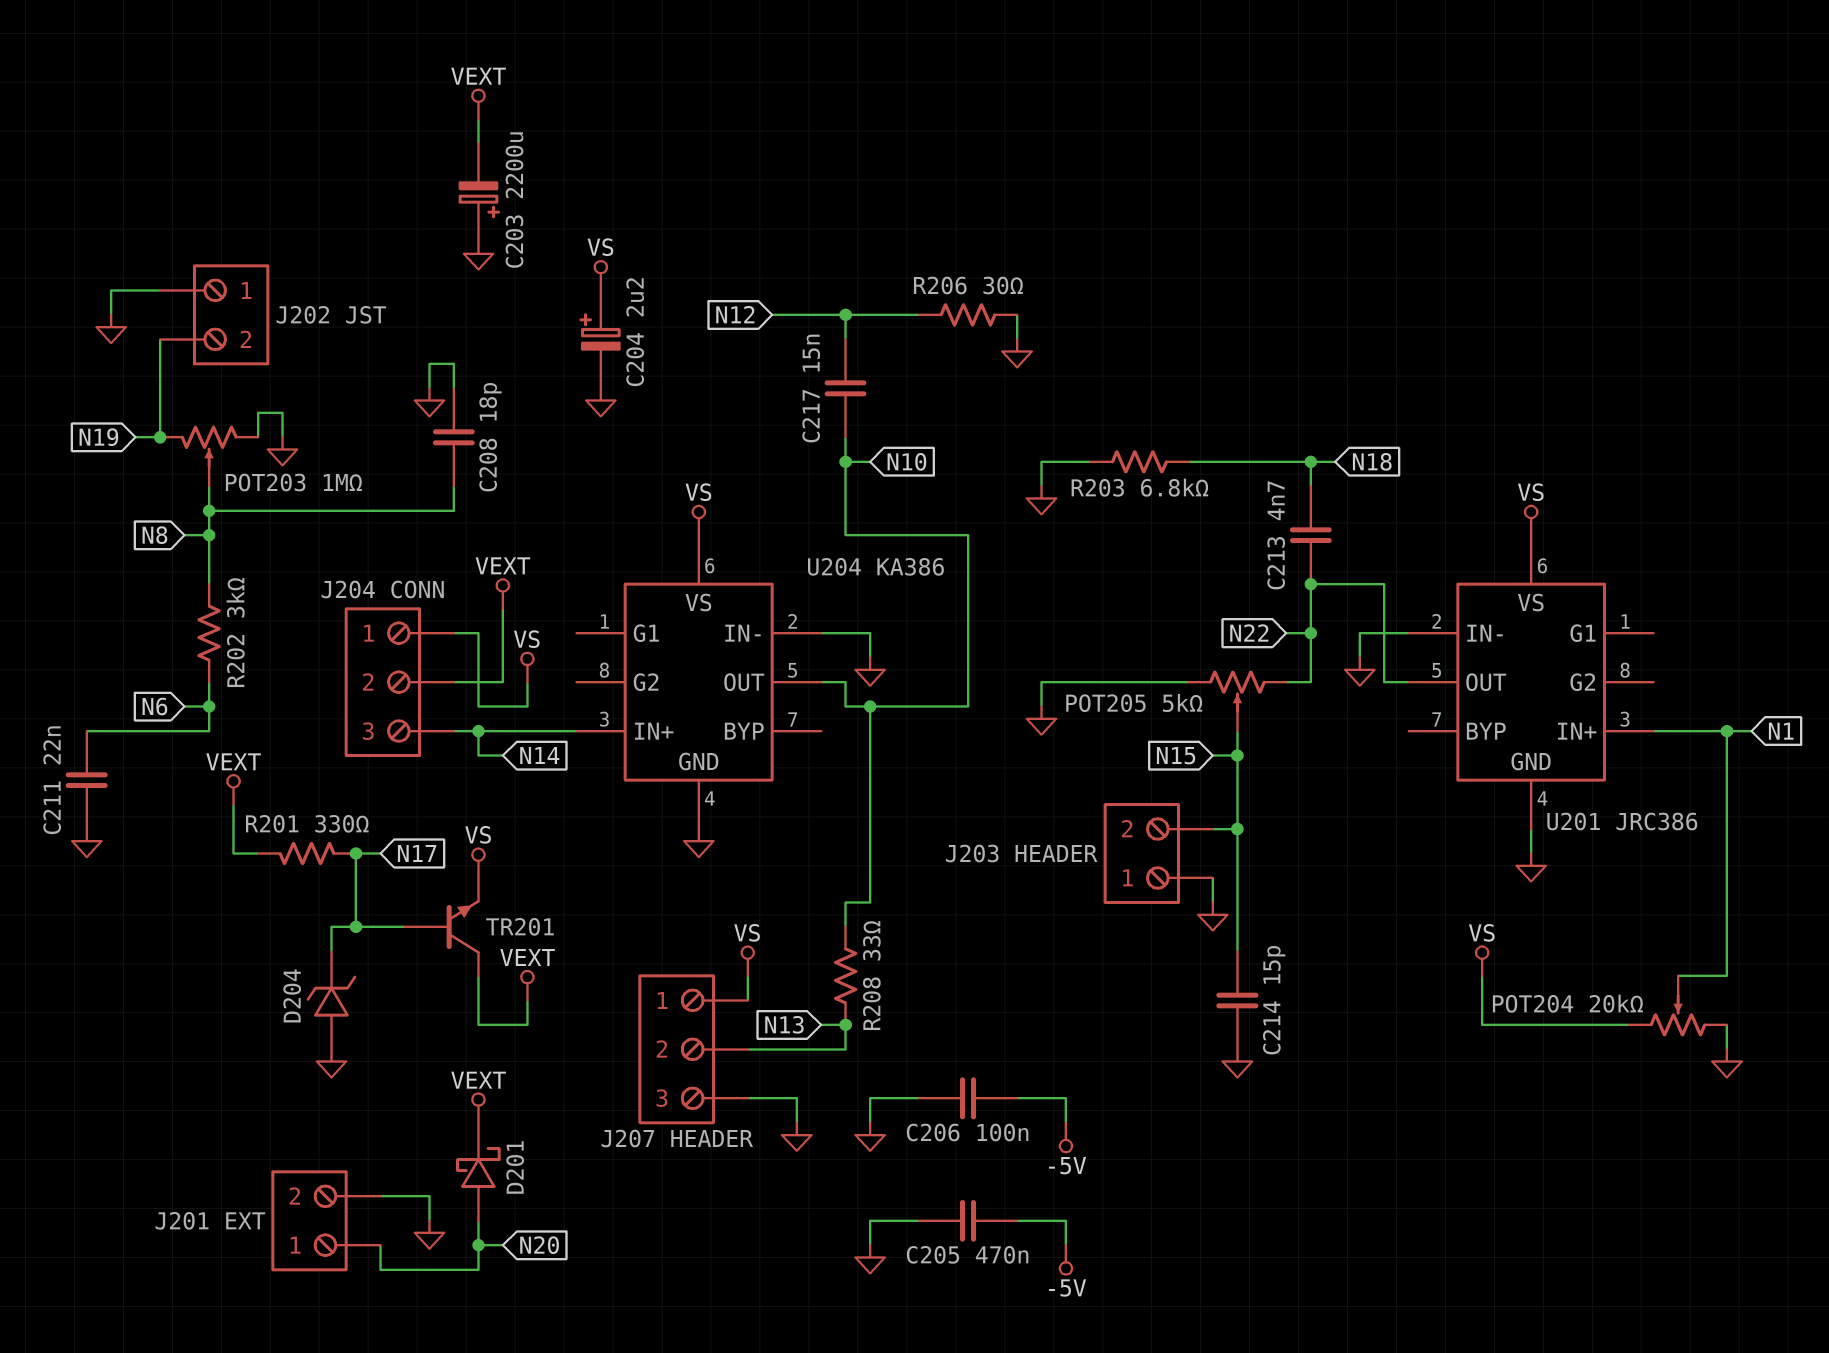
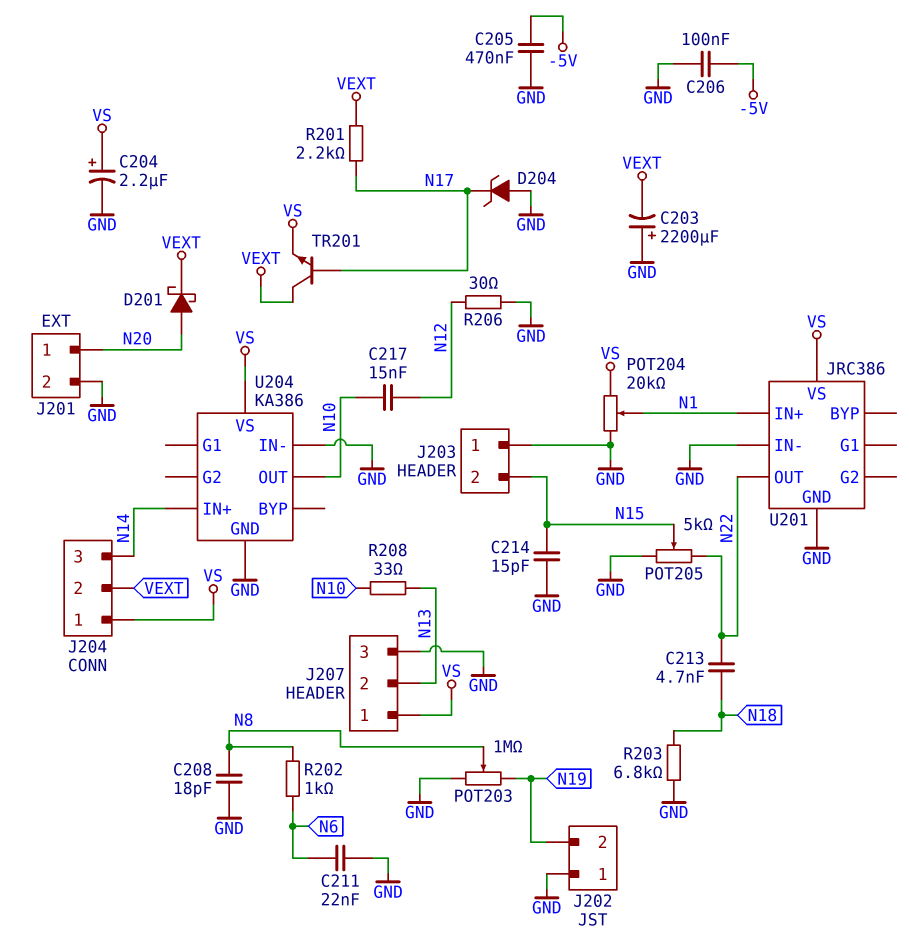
R201: 330 (N17, VEXT) -> 2.2k (N17, VEXT)
R202: 3k (N6, N8) -> 1k (N6, N8)

